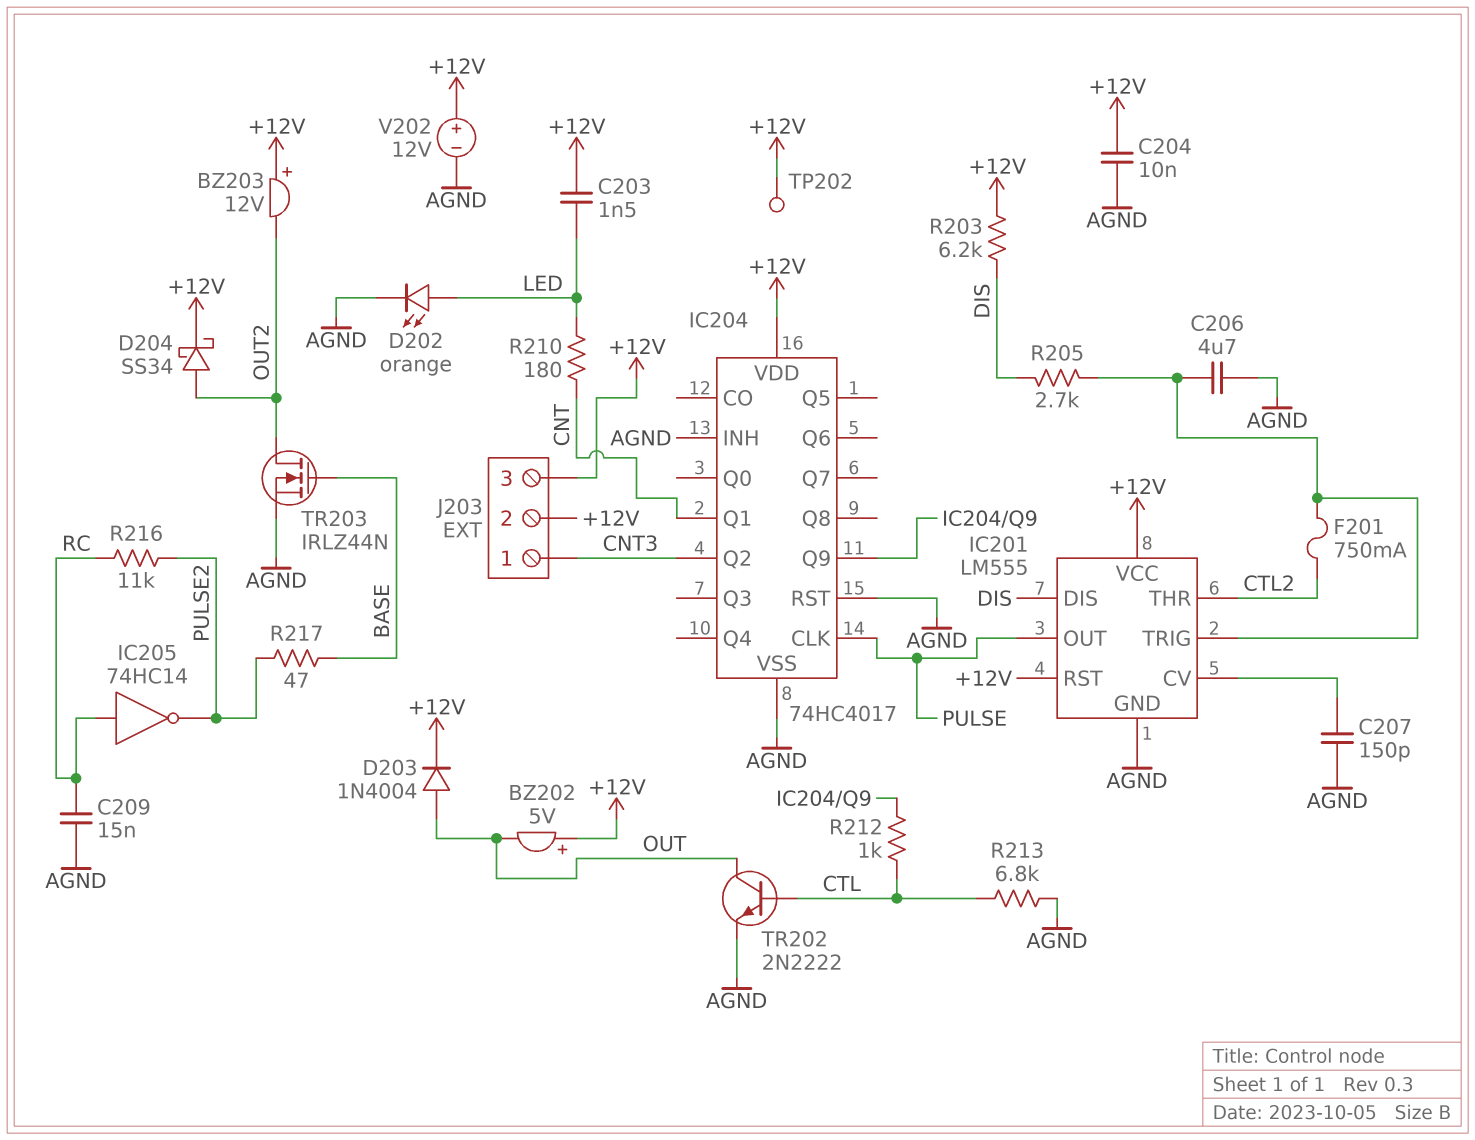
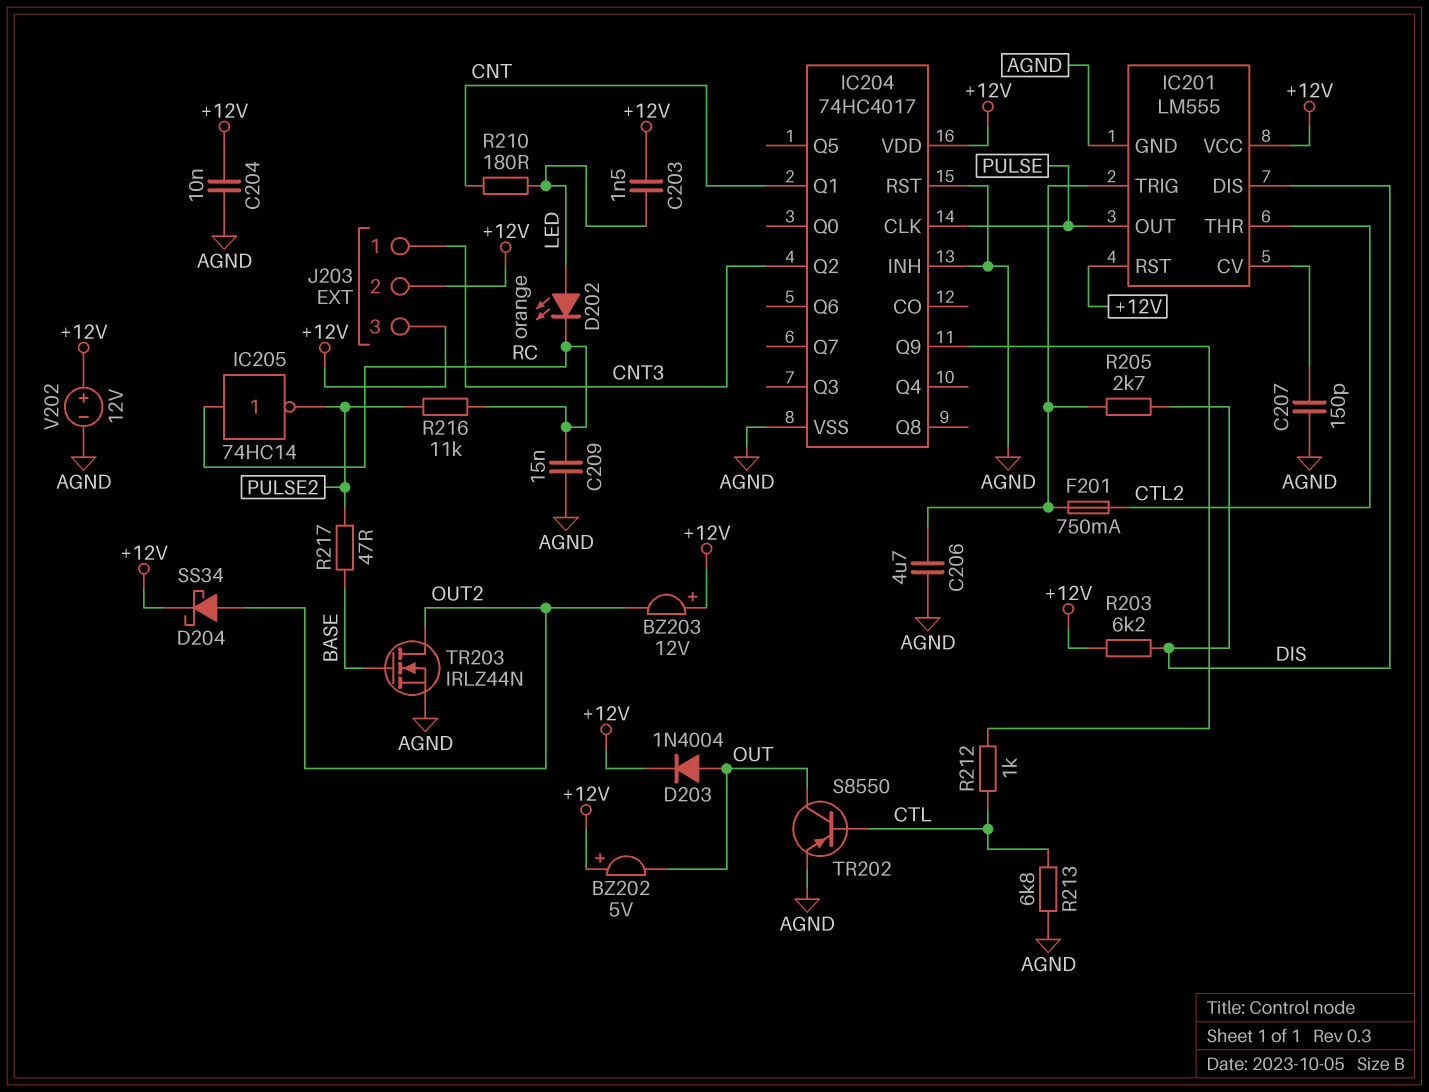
D202: LED orange (A LED, K AGND) -> LED orange (A LED, K RC)
TP202: test point (+12V) -> none
TR202: NPN 2N2222 (B CTL, C OUT, E AGND) -> PNP S8550 (B CTL, C OUT, E AGND)

